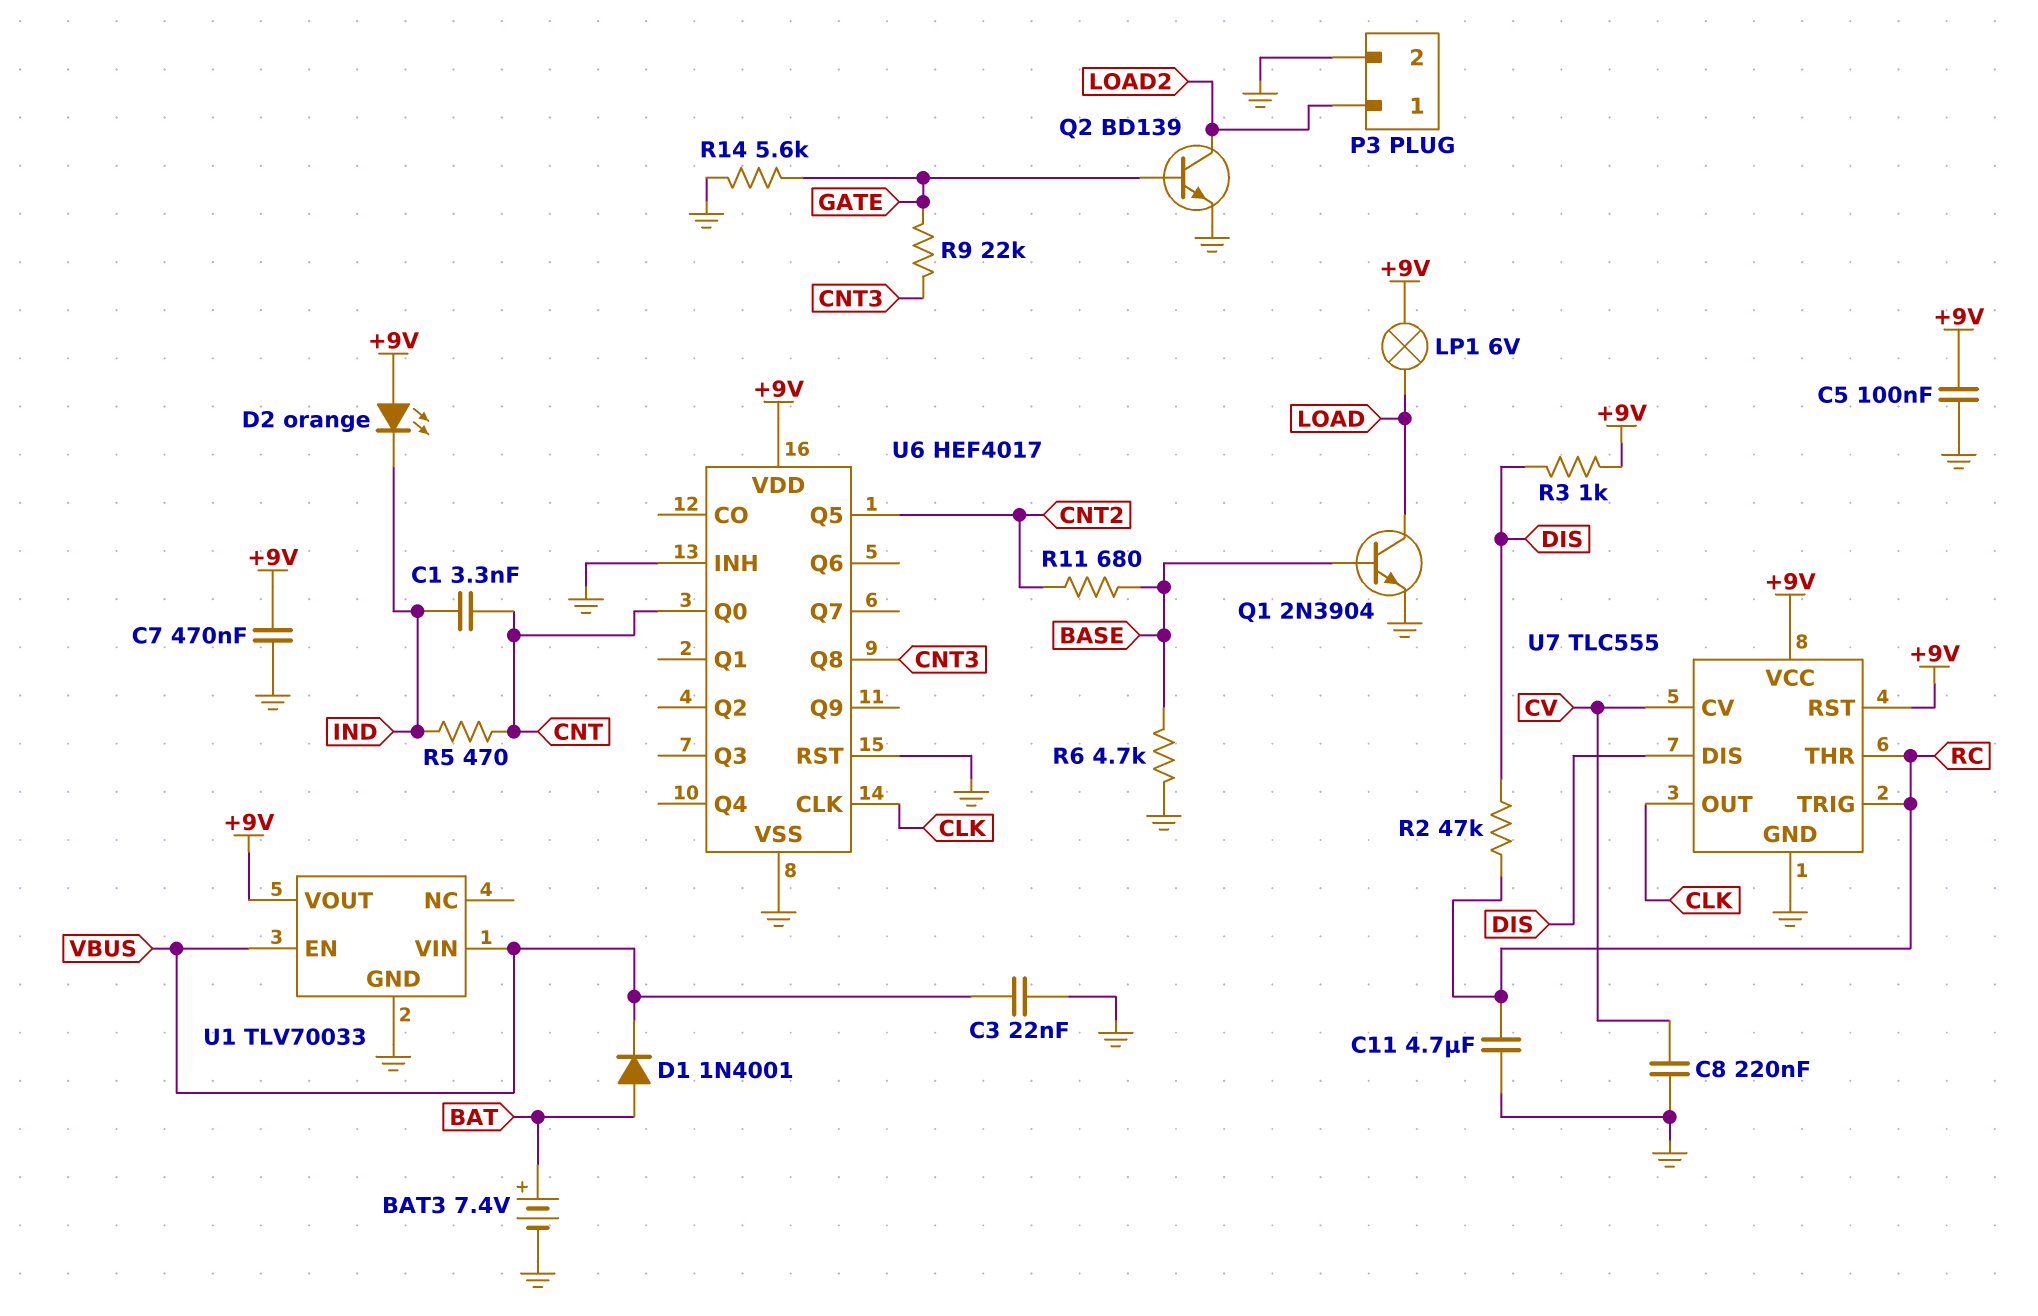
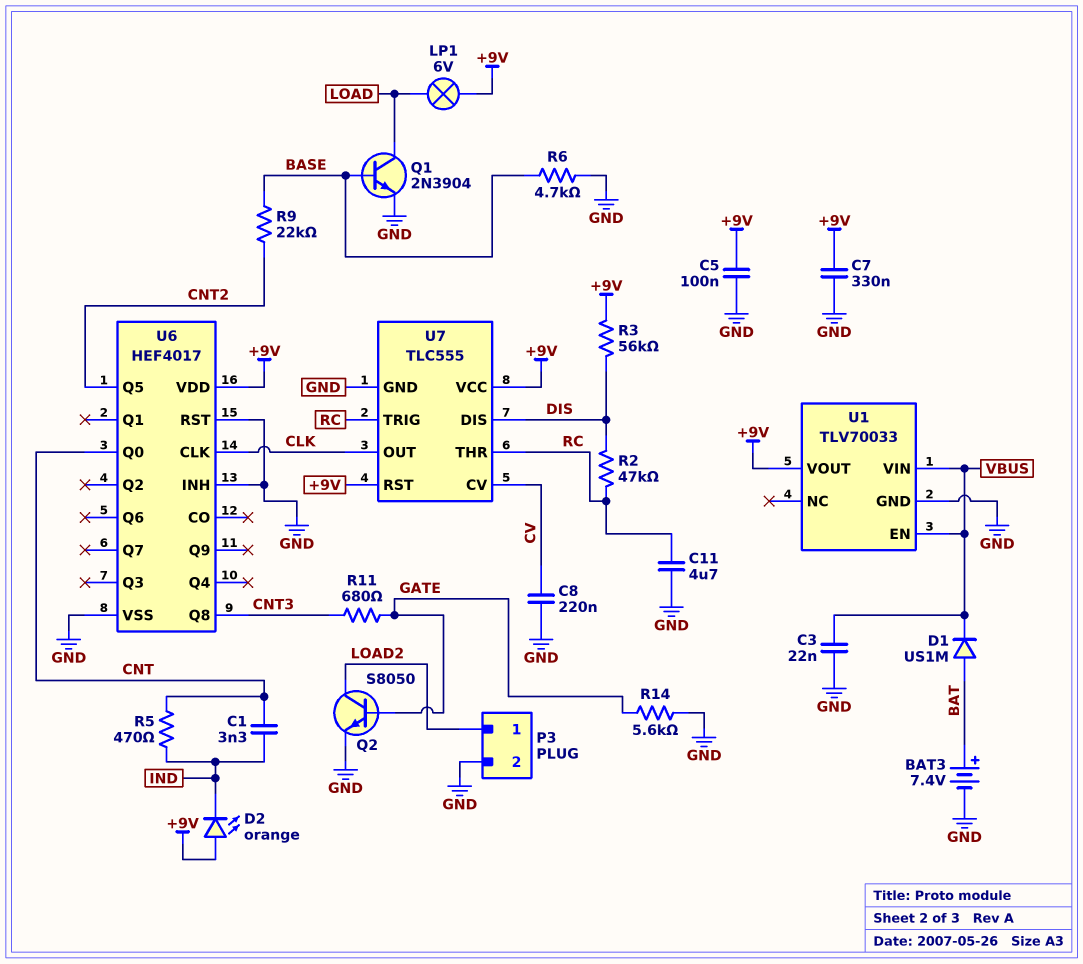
C7: 470nF (+9V, GND) -> 330nF (+9V, GND)
D1: diode 1N4001 (A BAT, K VBUS) -> diode US1M (A BAT, K VBUS)
Q2: NPN BD139 (B GATE, C LOAD2, E GND) -> NPN S8050 (B GATE, C LOAD2, E GND)
R3: 1k (+9V, DIS) -> 56k (+9V, DIS)
R9: 22k (CNT3, GATE) -> 22k (BASE, CNT2)
R11: 680 (BASE, CNT2) -> 680 (CNT3, GATE)

